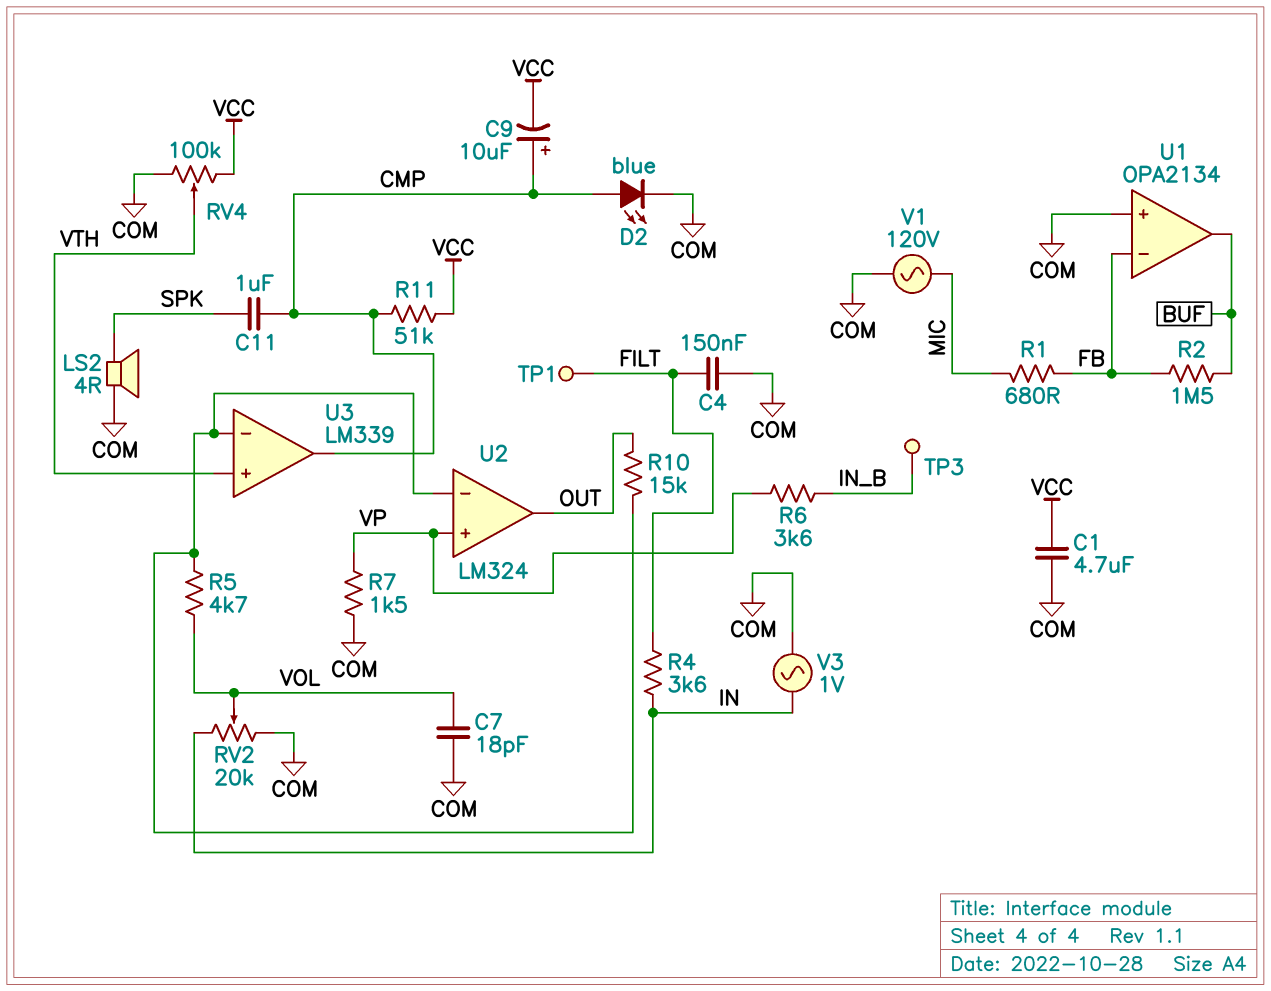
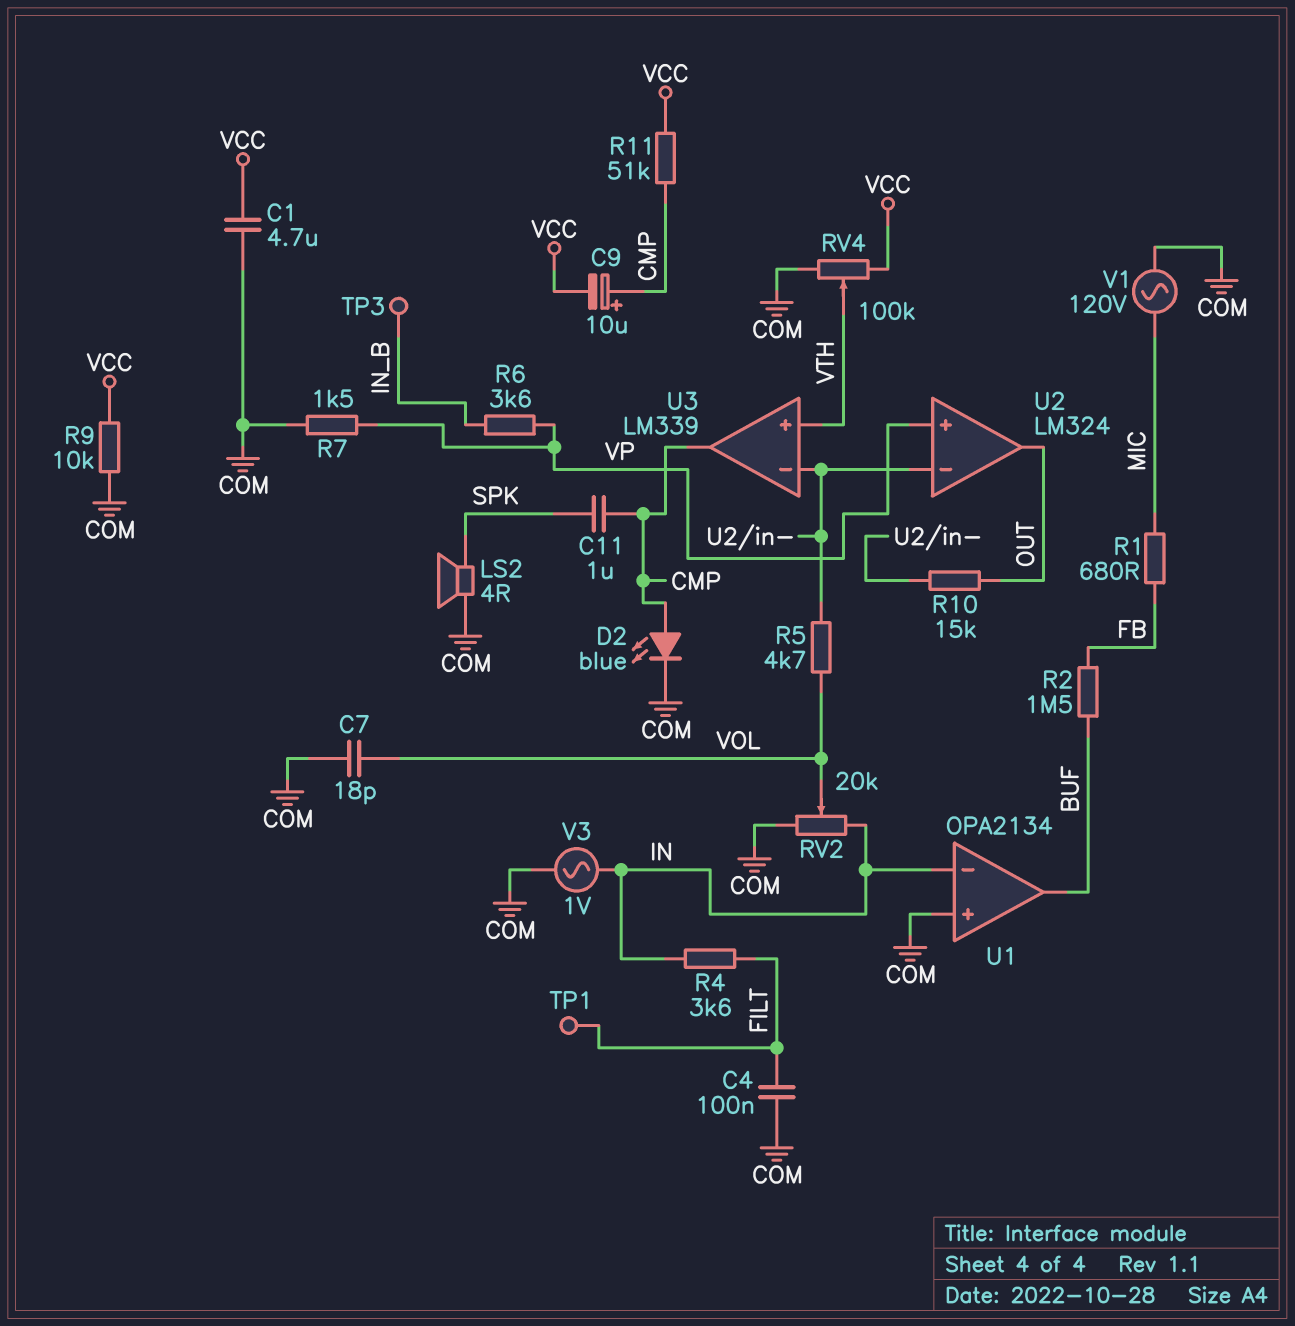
C4: 150nF (COM, FILT) -> 100nF (COM, FILT)
R9: none -> 10k (COM, VCC)
U1 pin in-: FB -> IN

